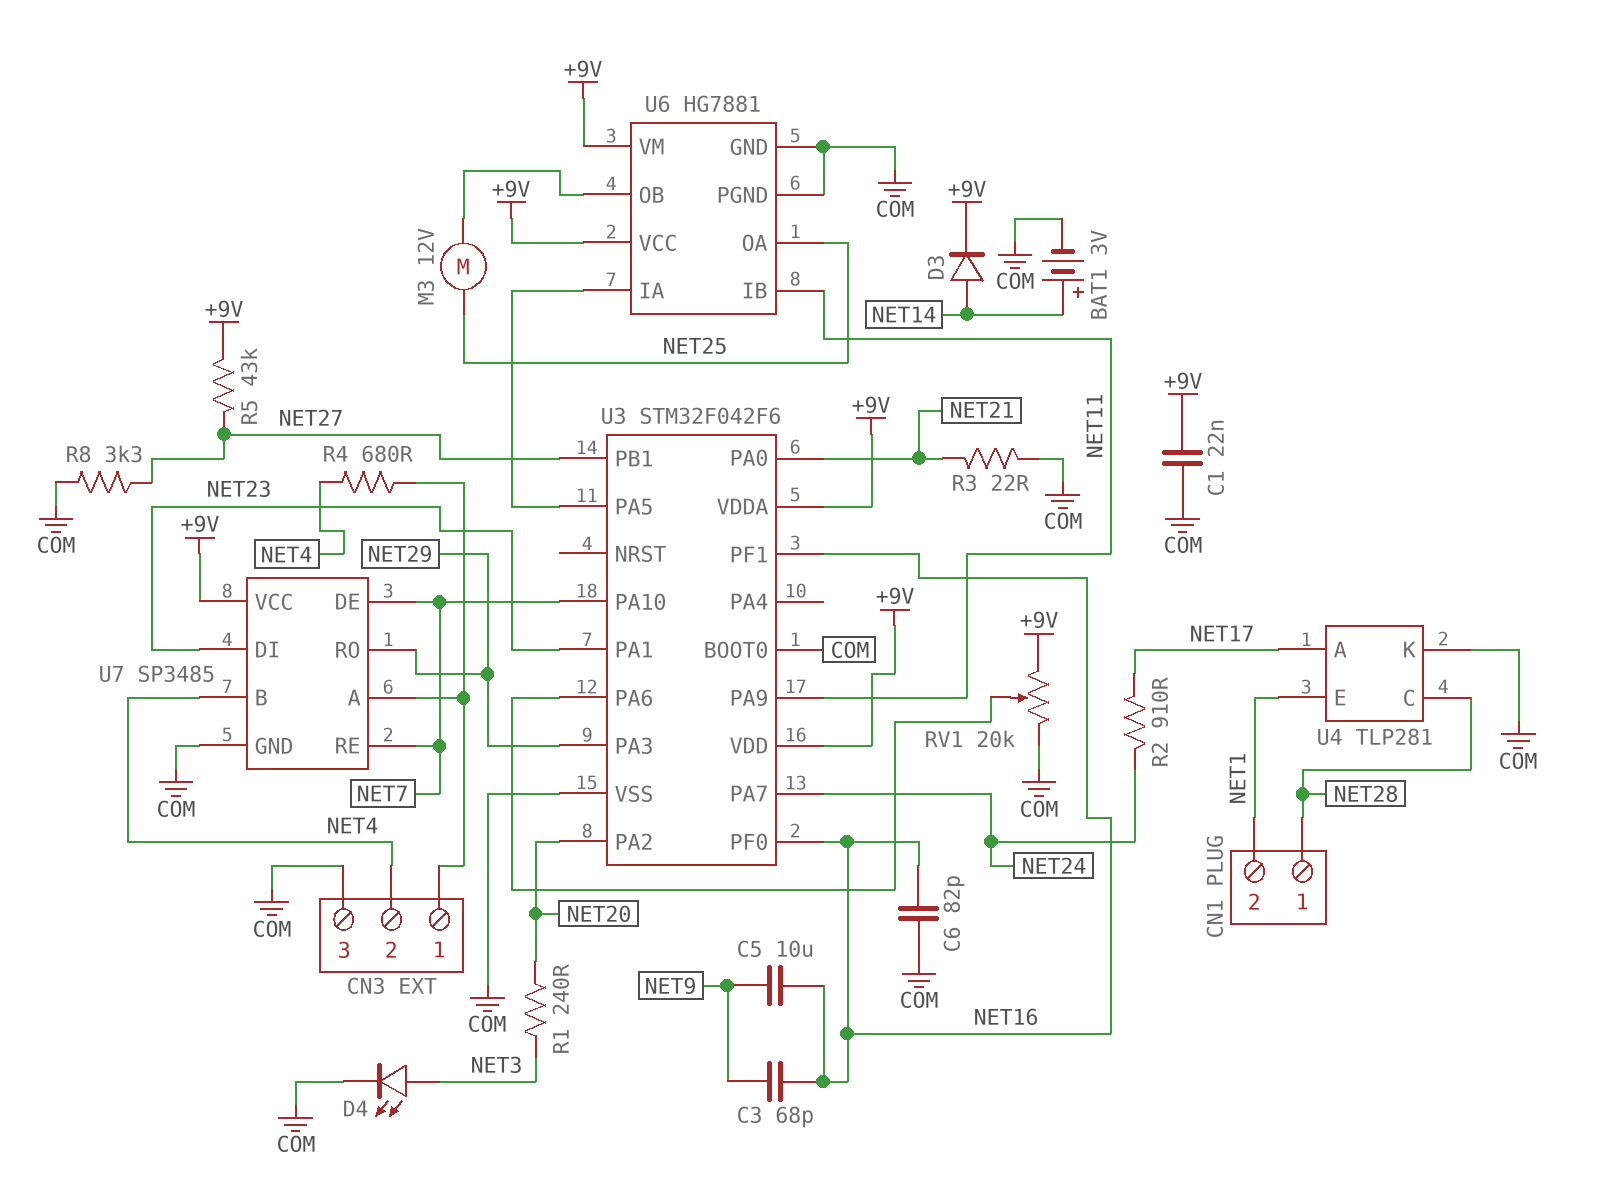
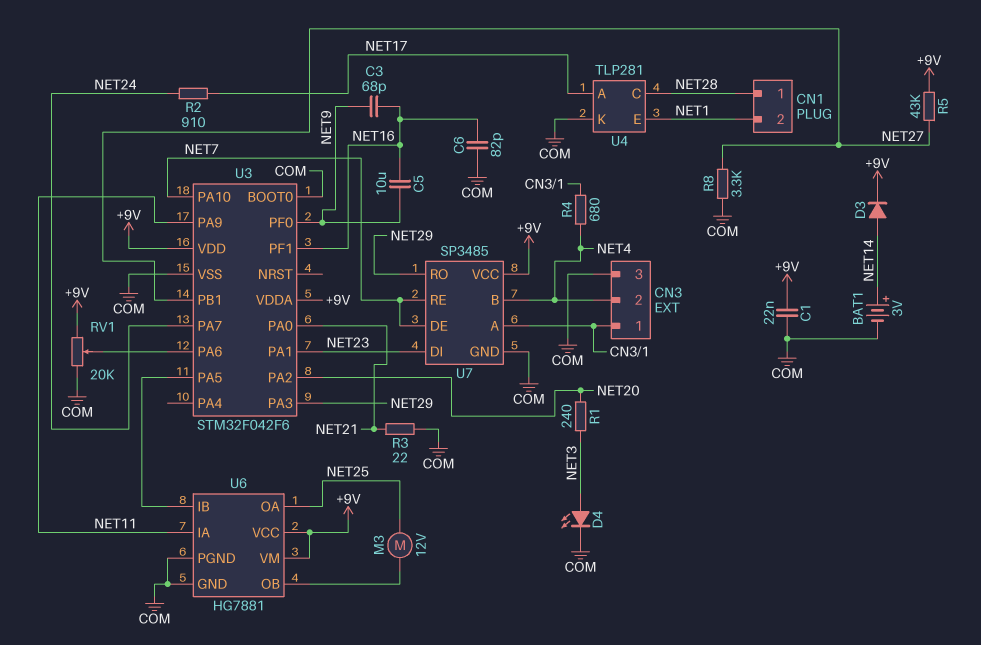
U3 pin PF0: NET16 -> NET9
U6 pin IA: U3/PA5 -> NET11
U6 pin IB: NET11 -> U3/PA5

